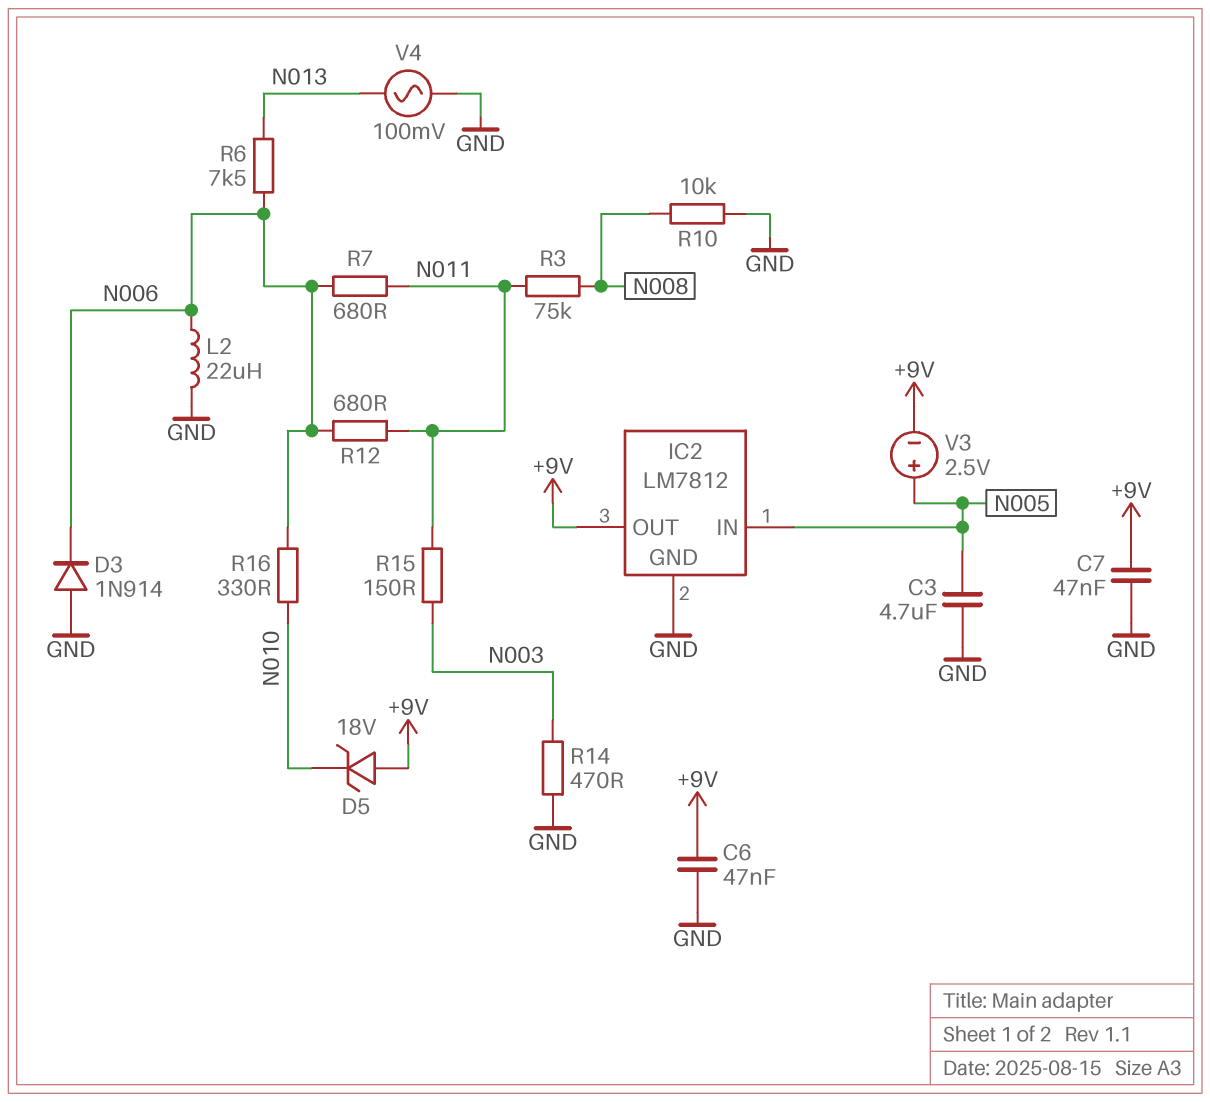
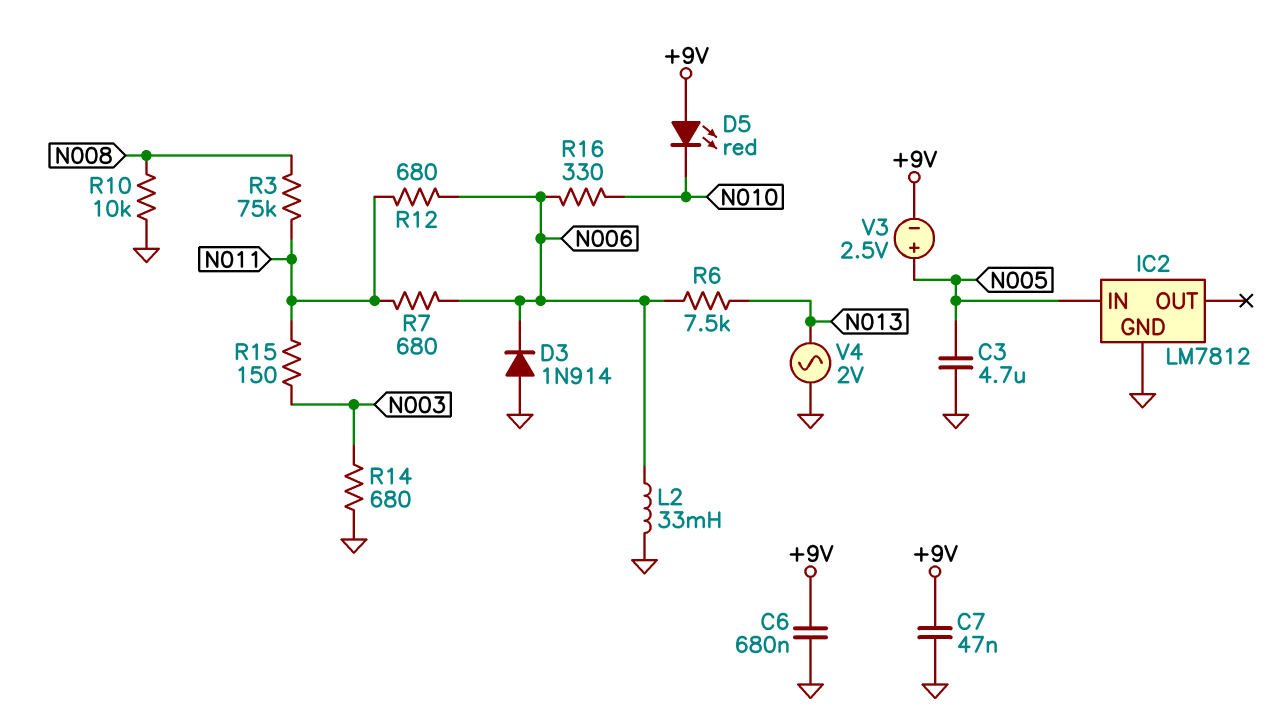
C6: 47nF (+9V, GND) -> 680nF (+9V, GND)
D5: zener 18V (A +9V, K N010) -> LED red (A +9V, K N010)
IC2 pin OUT: +9V -> none
L2: 22uH (GND, N006) -> 33mH (GND, N006)
R14: 470 (GND, N003) -> 680 (GND, N003)
V4: AC 100mV (GND, N013) -> AC 2V (GND, N013)

